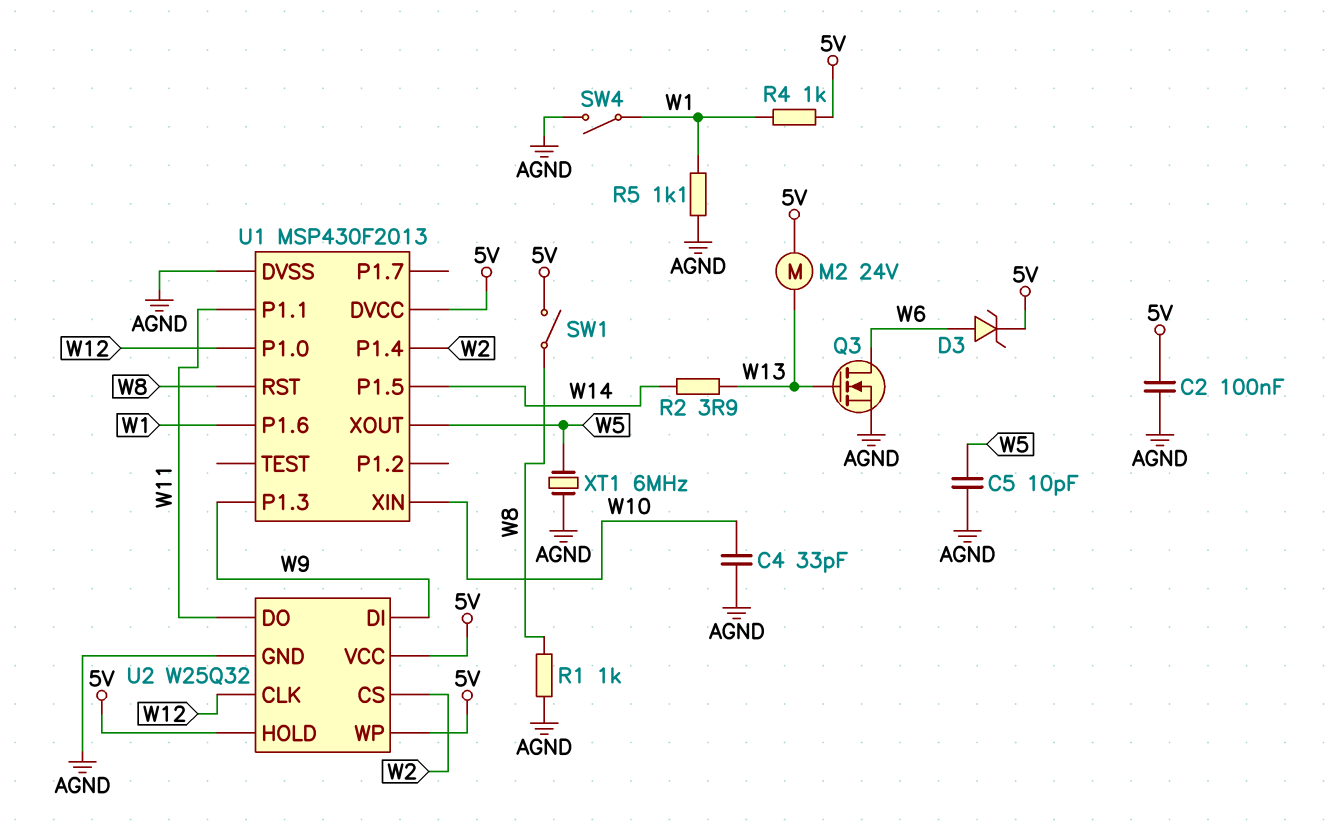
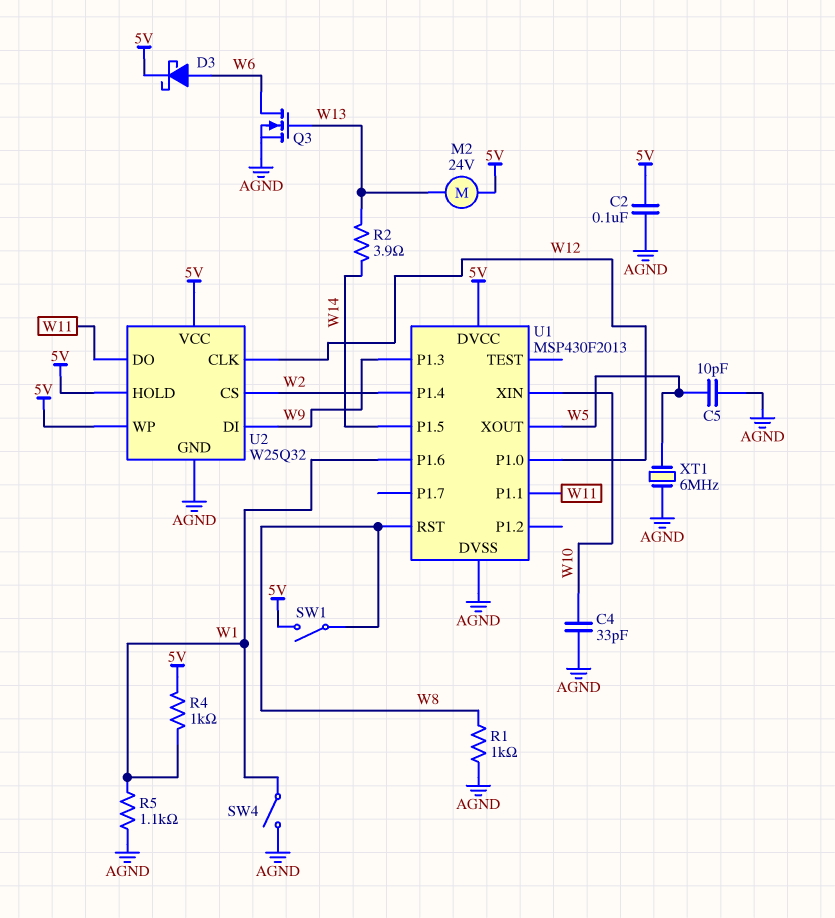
D3: zener (A W6, K 5V) -> schottky (A W6, K 5V)

